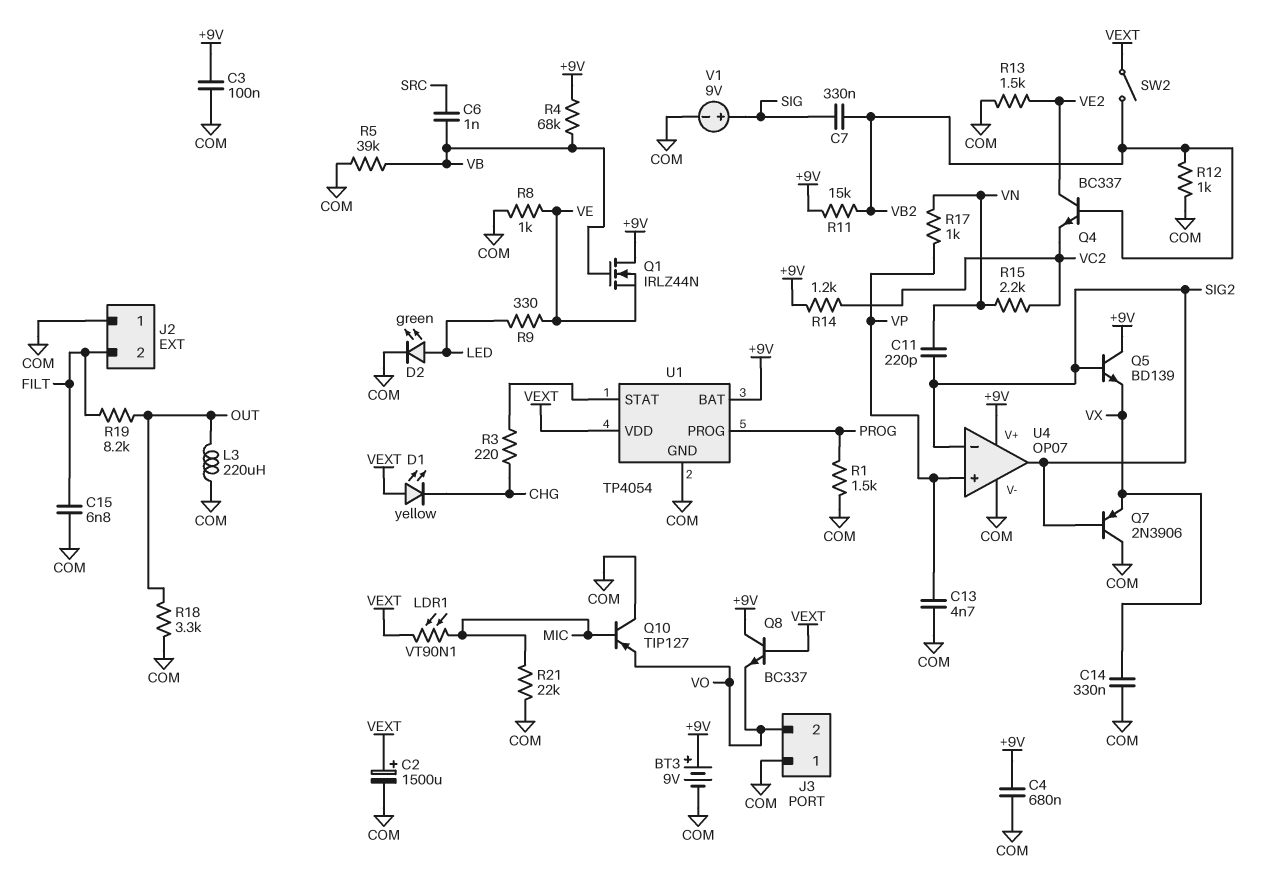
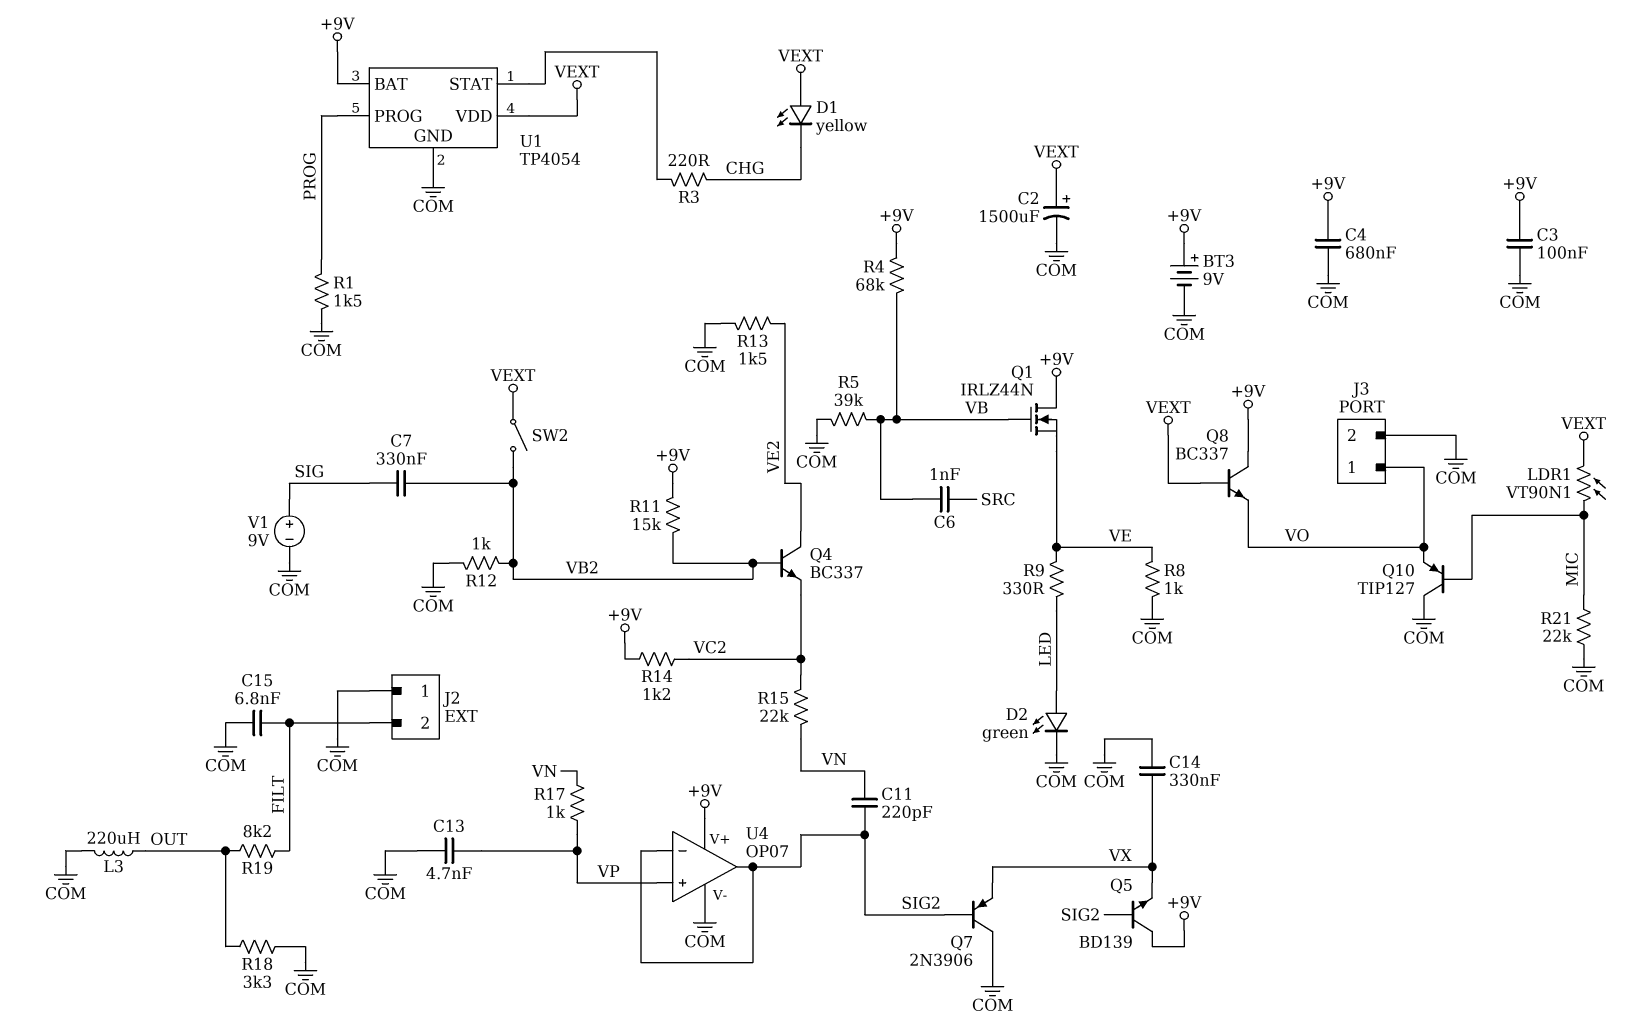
J3 pin 1: COM -> VO
J3 pin 2: VO -> COM
R15: 2.2k (VC2, VN) -> 22k (VC2, VN)

